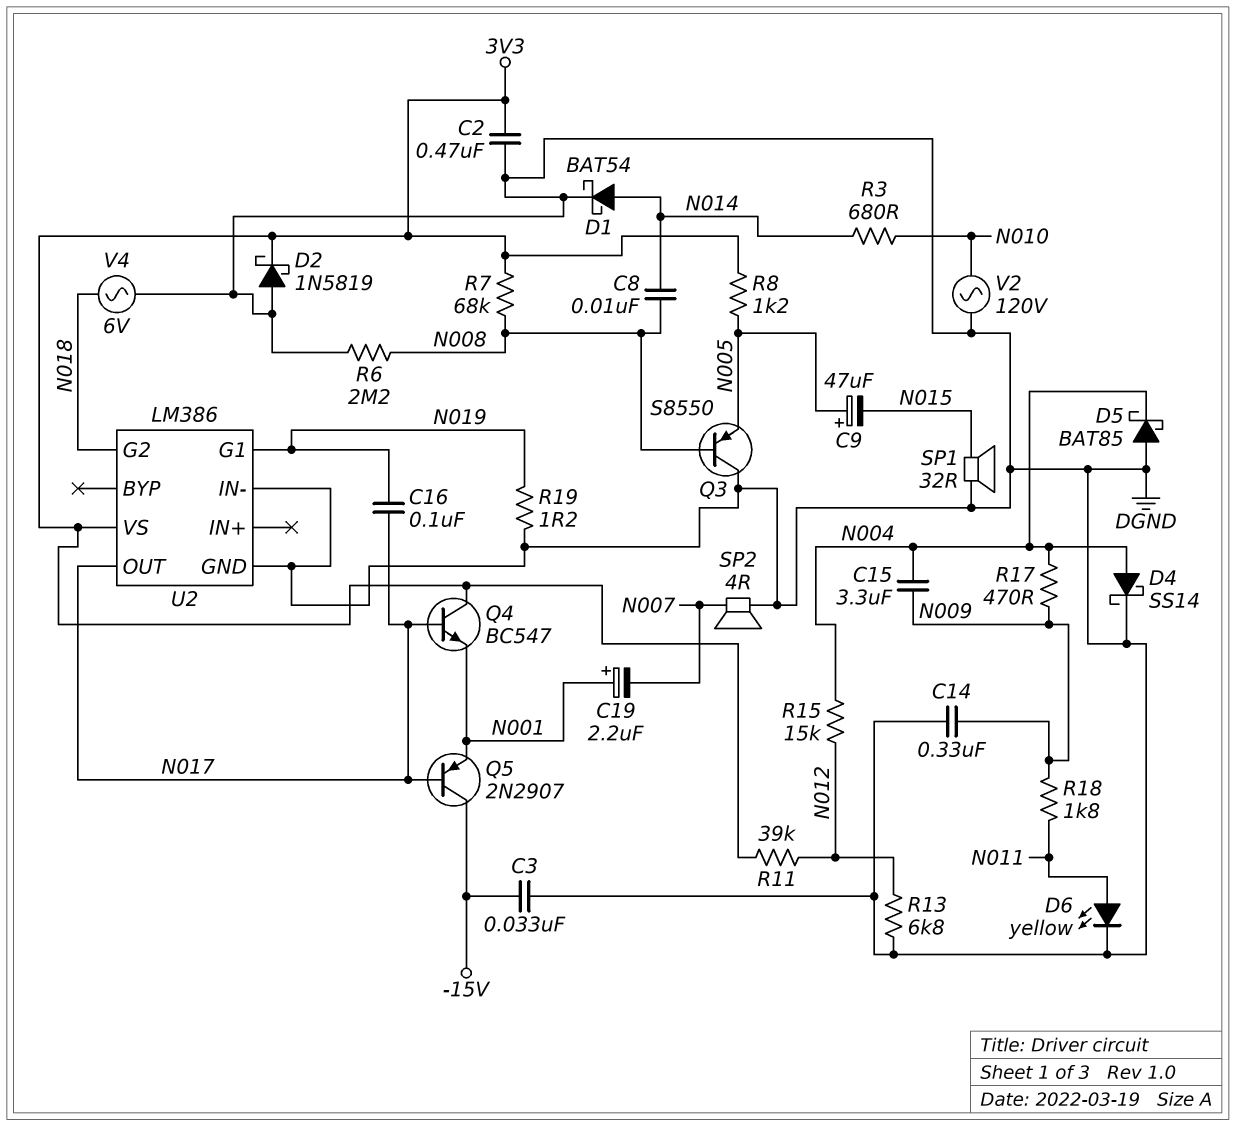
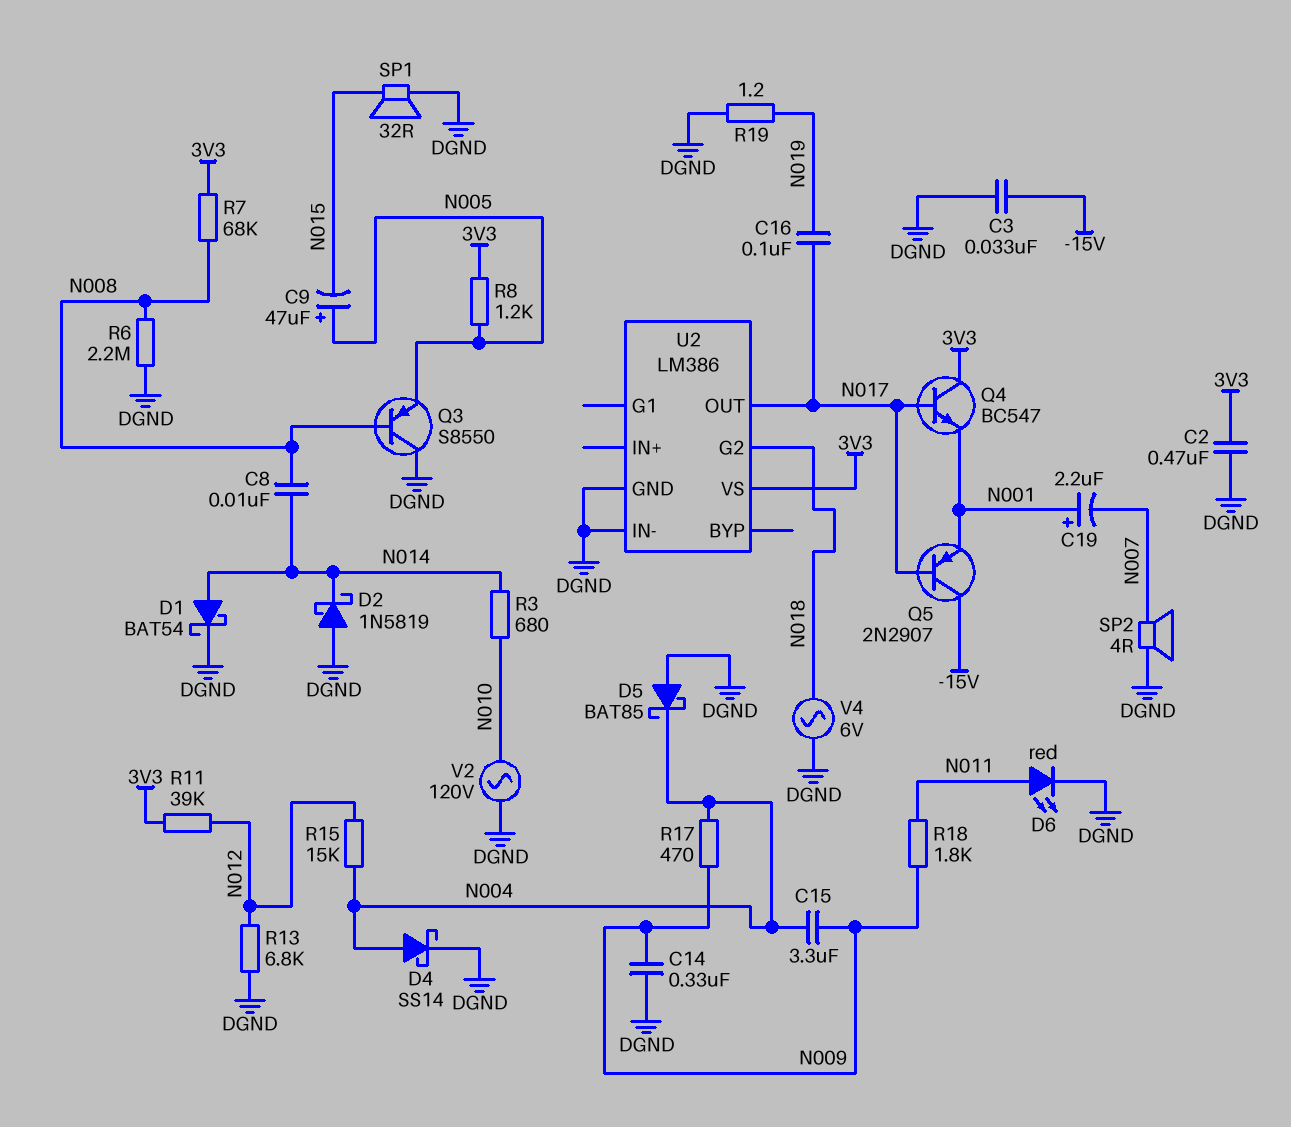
D2: schottky 1N5819 (A DGND, K 3V3) -> schottky 1N5819 (A DGND, K N014)
D6: LED yellow (A N011, K DGND) -> LED red (A N011, K DGND)
U2 pin G1: N019 -> none

